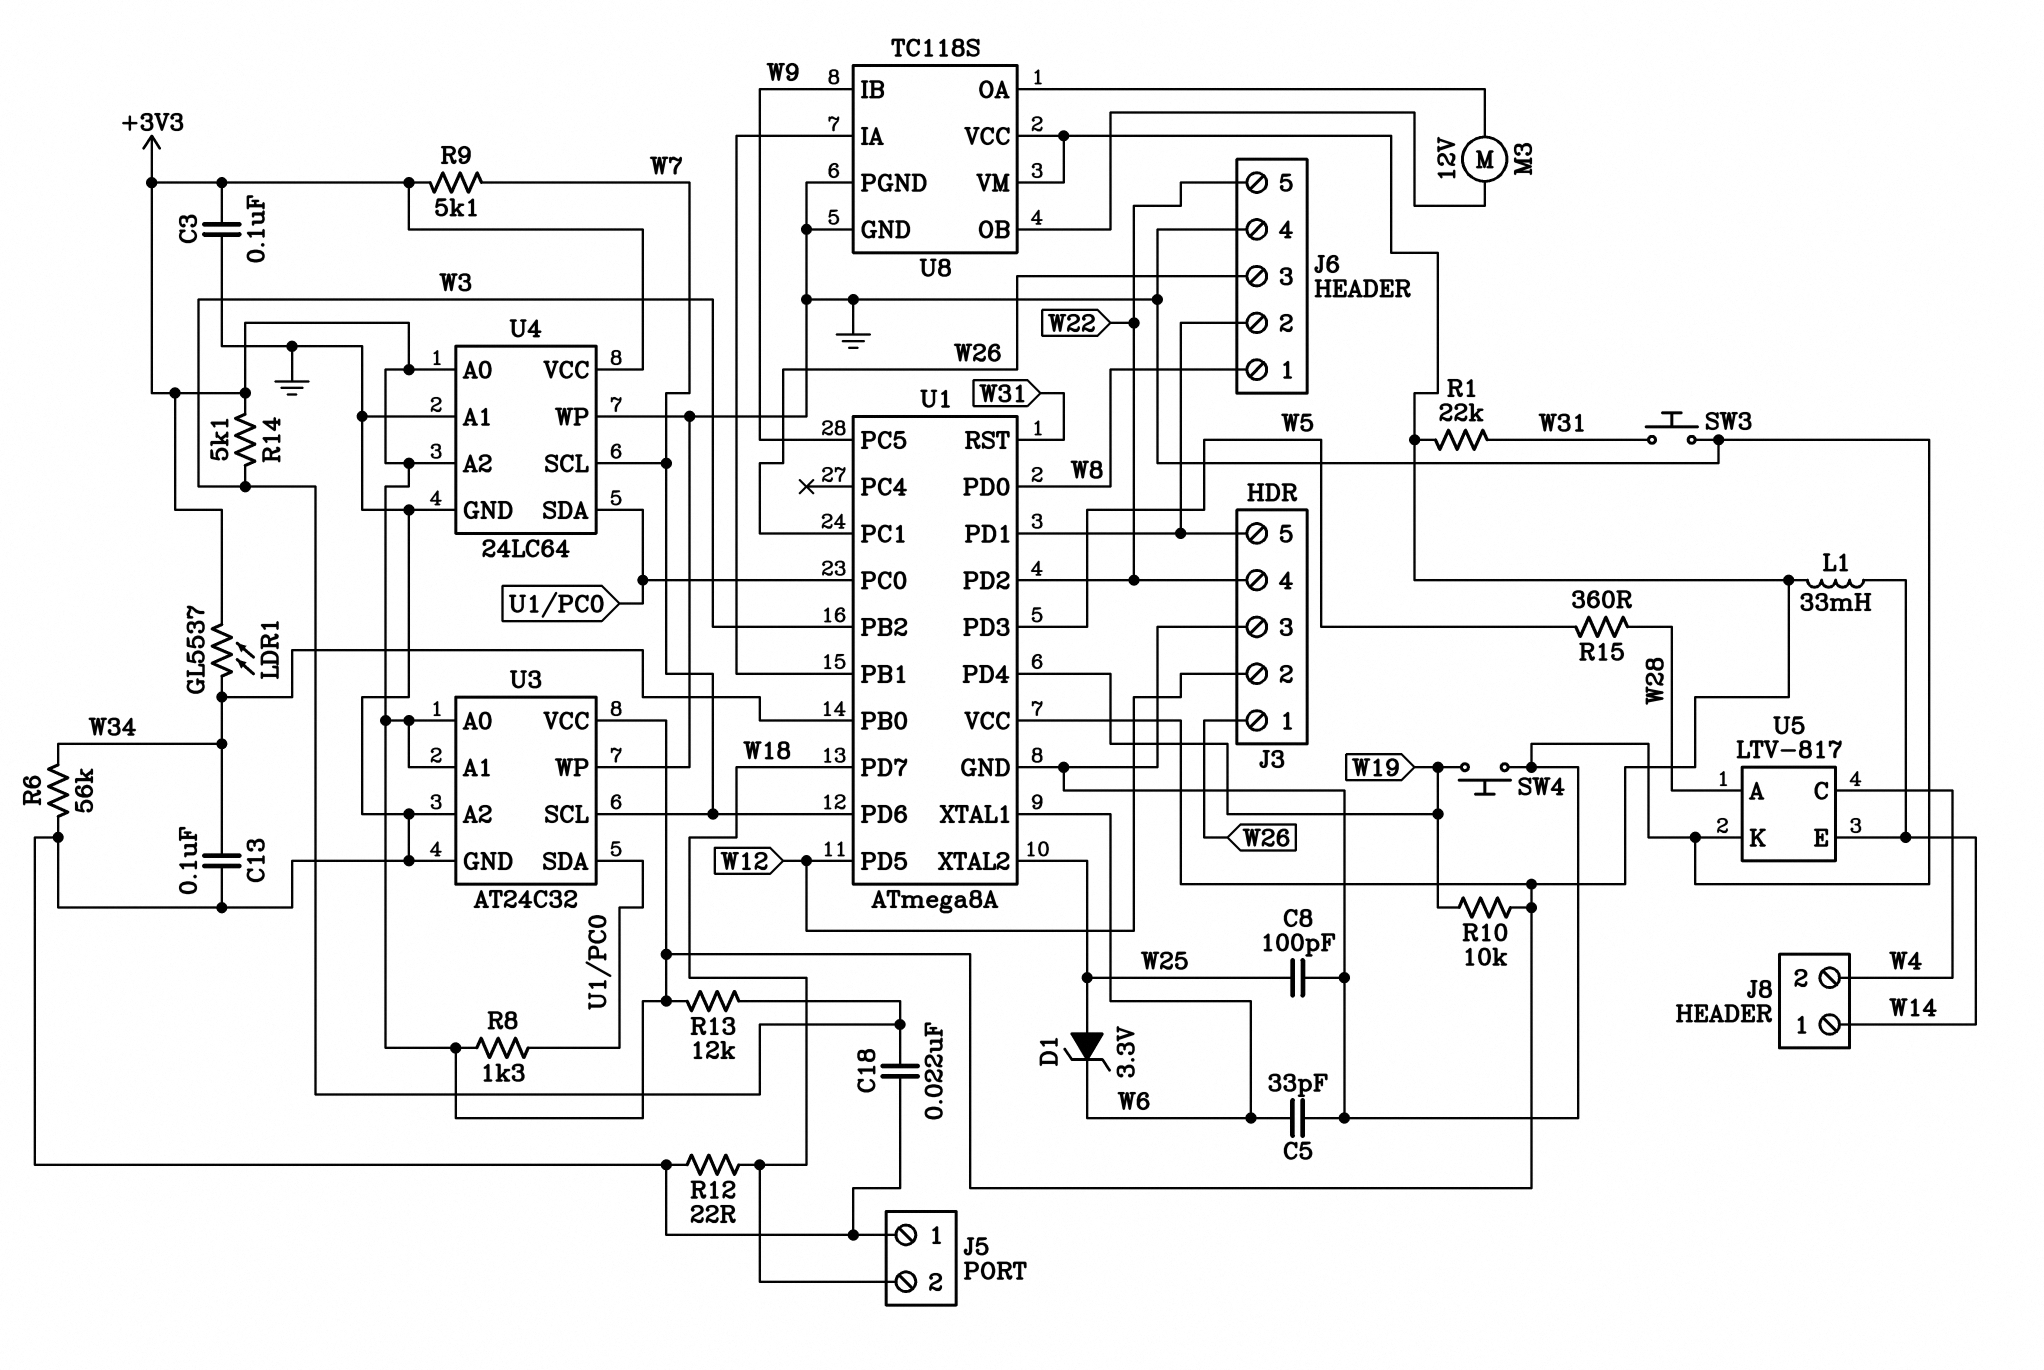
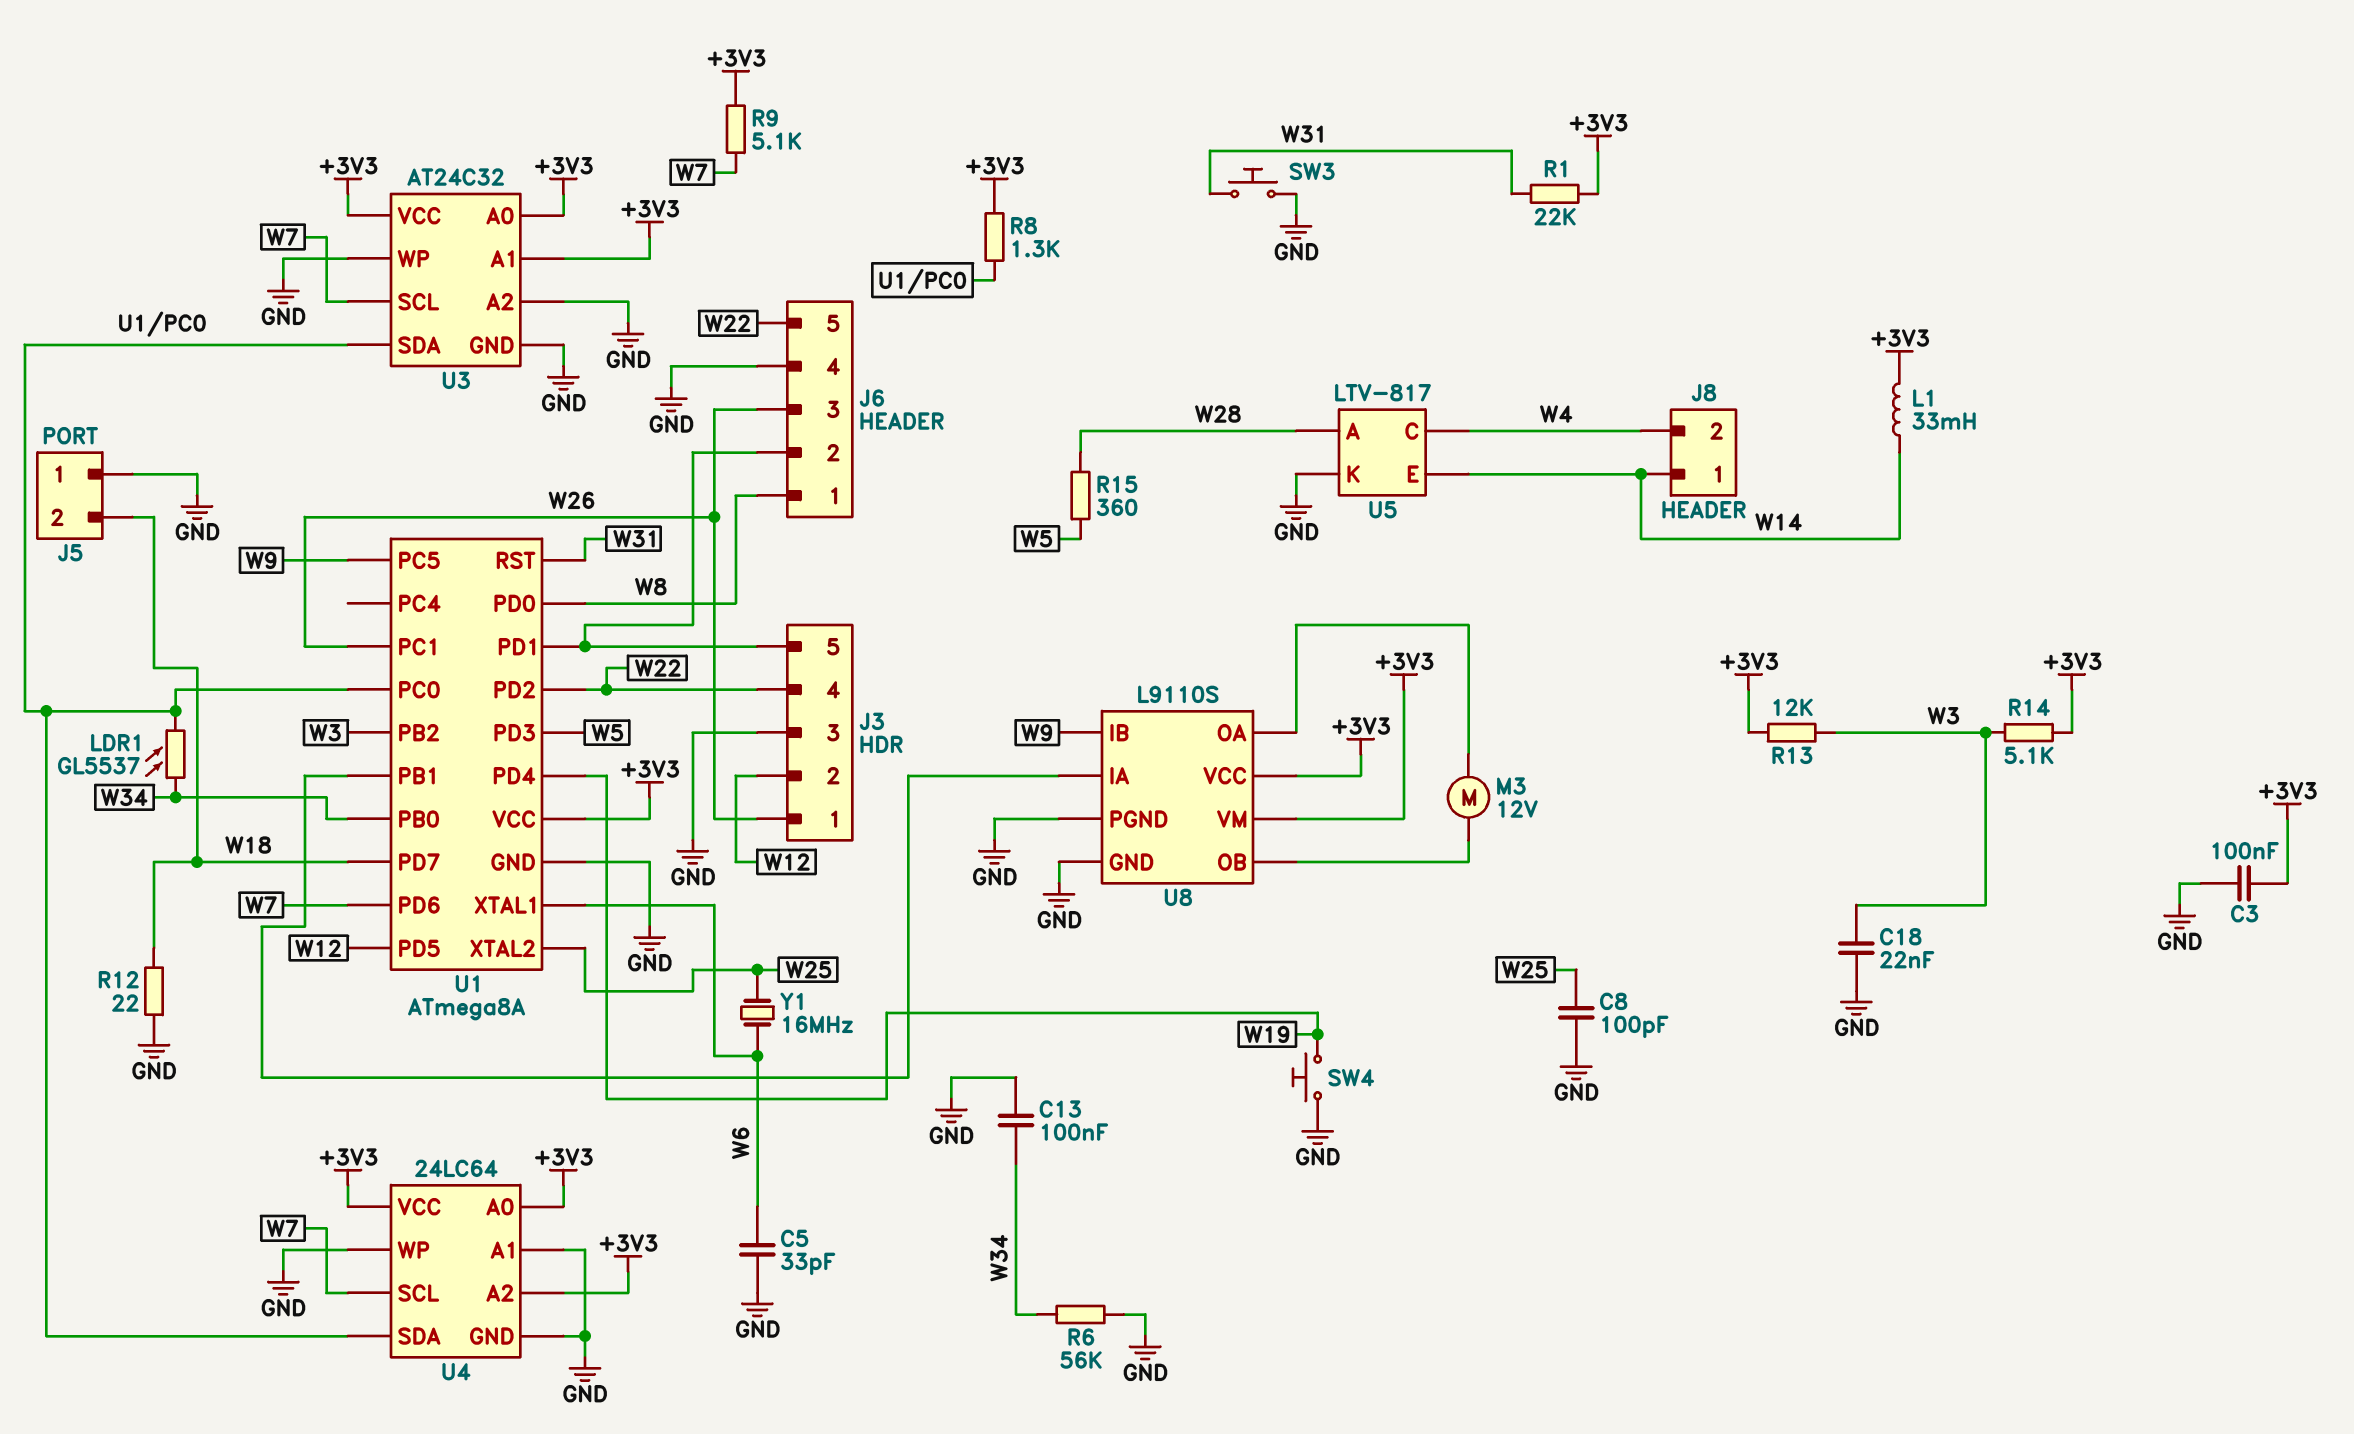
D1: zener 3.3V (A W25, K W6) -> none
LDR1: GL5537 (+3V3, W34) -> GL5537 (U1/PC0, W34)
R10: 10k (+3V3, W19) -> none
U8: TC118S -> L9110S
Y1: none -> 16MHz (W6, W25)

